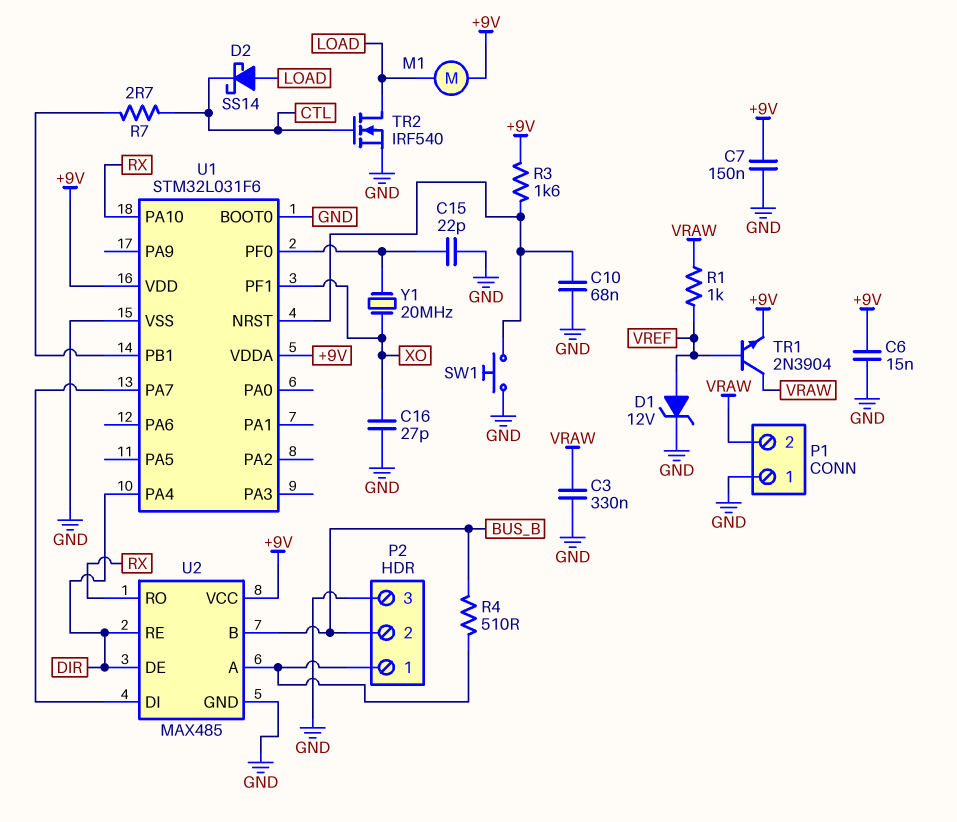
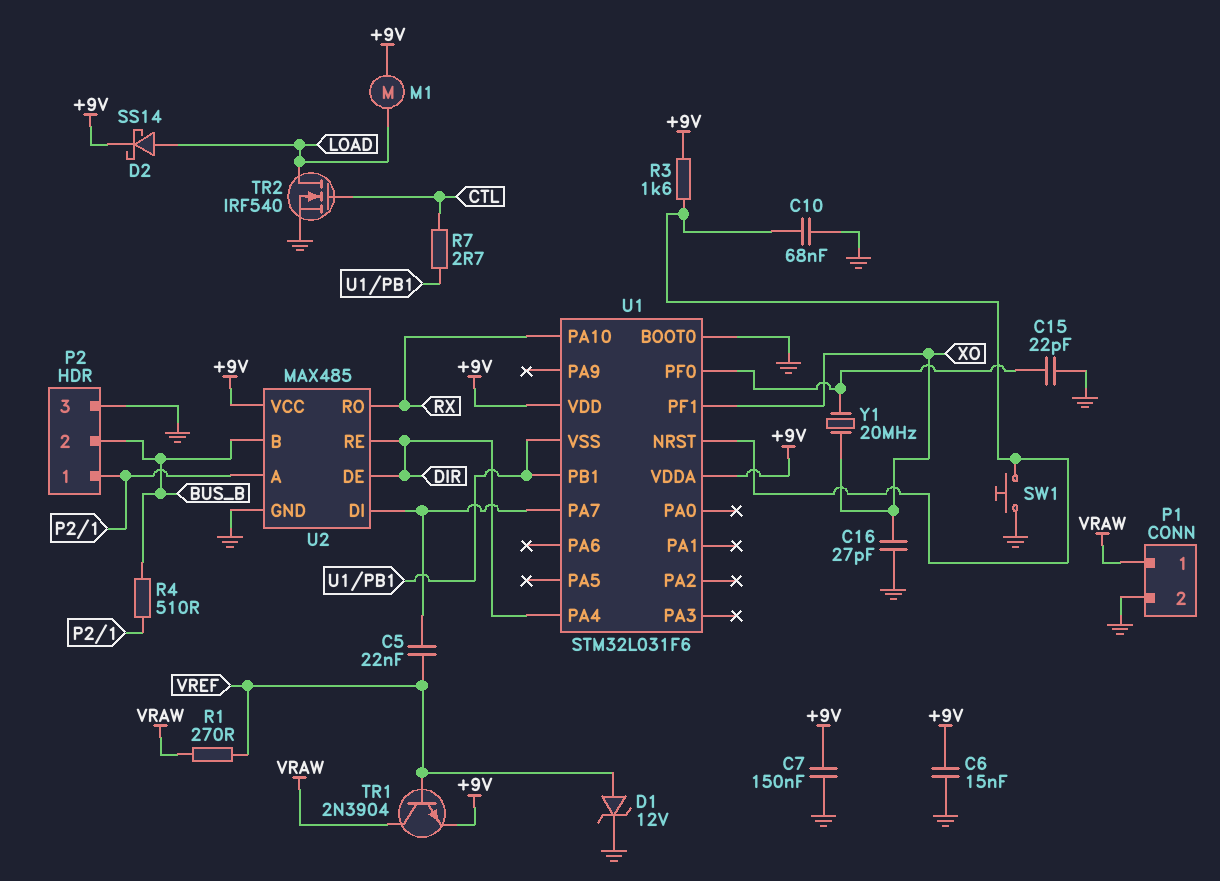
C3: 330nF (GND, VRAW) -> none
C5: none -> 22nF (U1/PA7, VREF)
D2: schottky SS14 (A LOAD, K CTL) -> schottky SS14 (A LOAD, K +9V)
P1 pin 1: GND -> VRAW
P1 pin 2: VRAW -> GND
R1: 1k (VRAW, VREF) -> 270 (VRAW, VREF)
U1 pin VSS: GND -> U1/PB1

